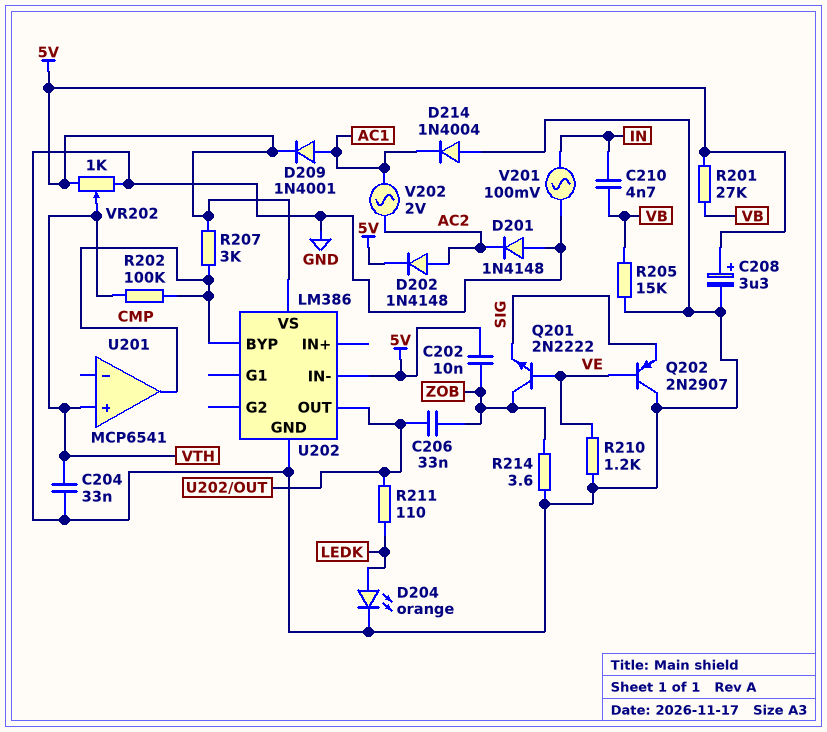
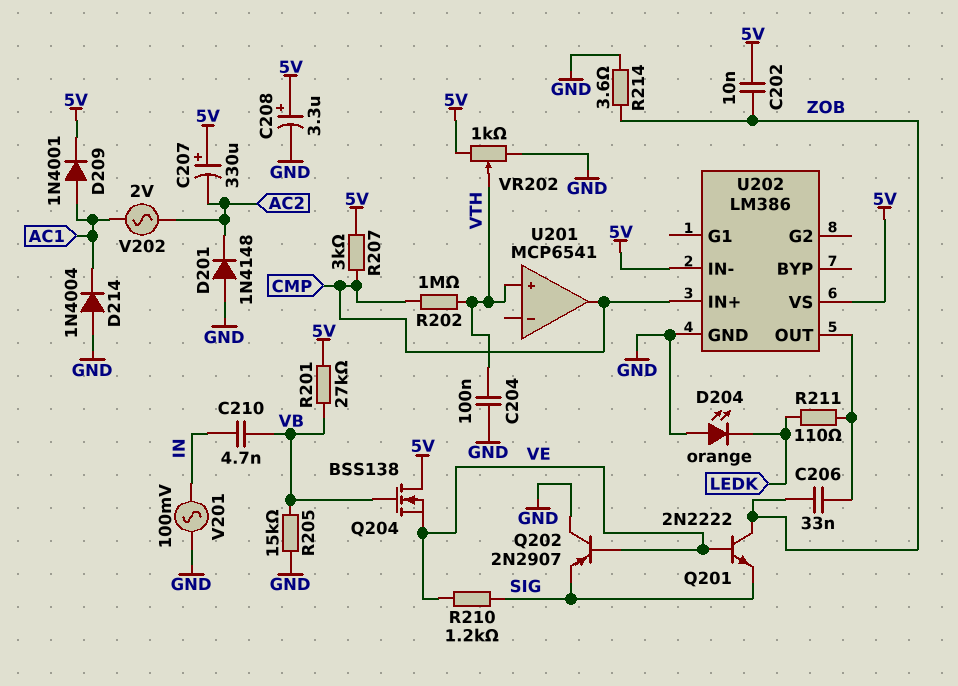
C204: 33nF (GND, VTH) -> 100nF (GND, VTH)
C207: none -> 330uF (plus 5V, minus AC2)
D202: diode 1N4148 (A AC2, K 5V) -> none
D204: LED orange (A LEDK, K GND) -> LED orange (A GND, K LEDK)
Q204: none -> NMOS BSS138 (G VB, D 5V, S VE)
R202: 100k (CMP, VTH) -> 1M (CMP, VTH)
R210: 1.2k (GND, VE) -> 1.2k (SIG, VE)
U202 pin BYP: CMP -> none
U202 pin IN+: none -> CMP

